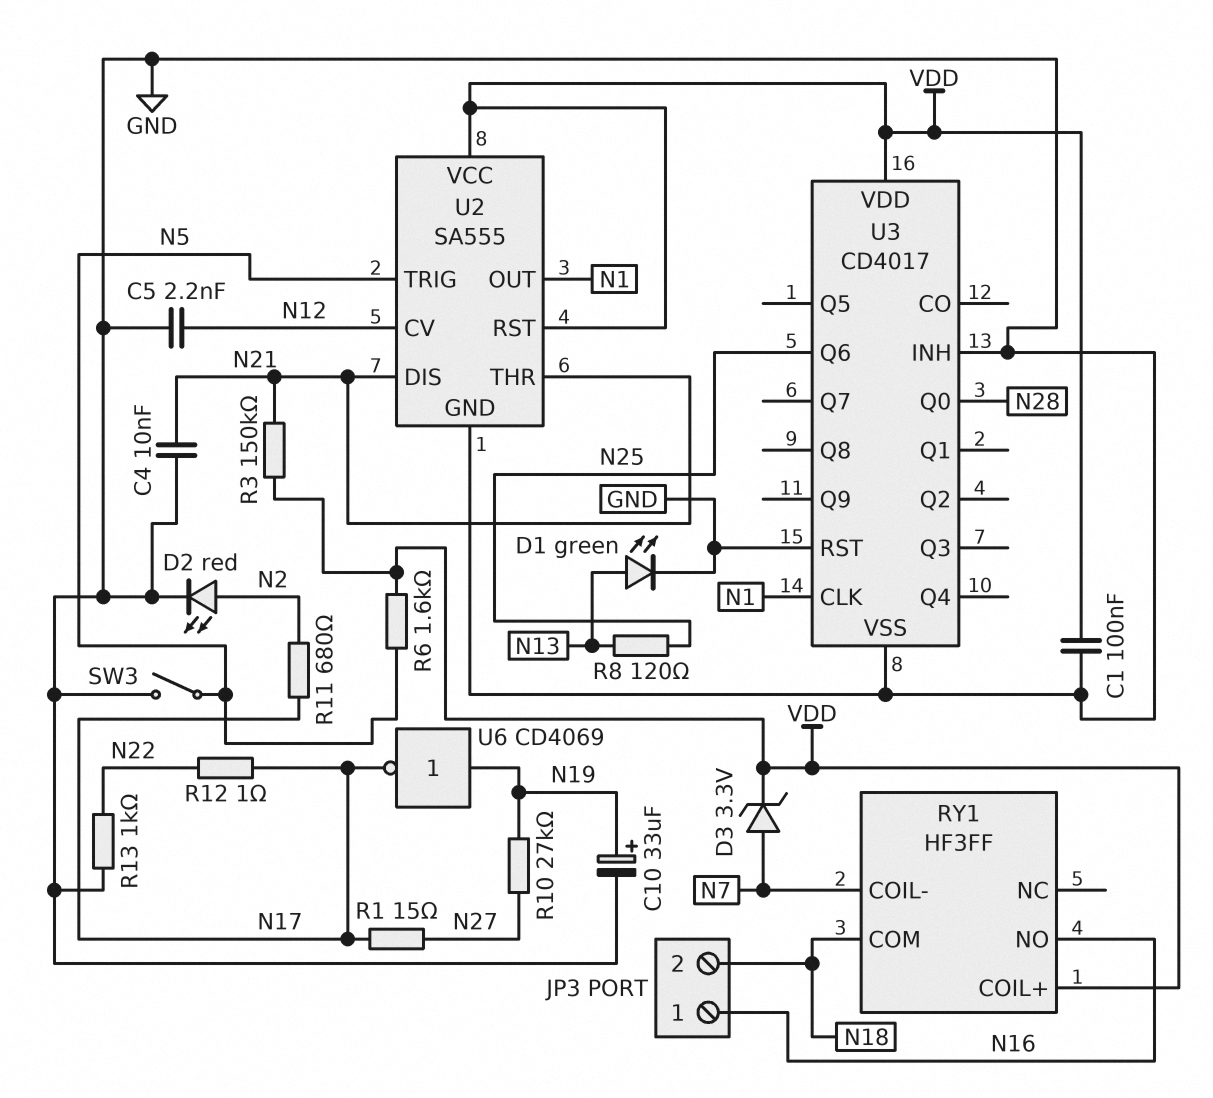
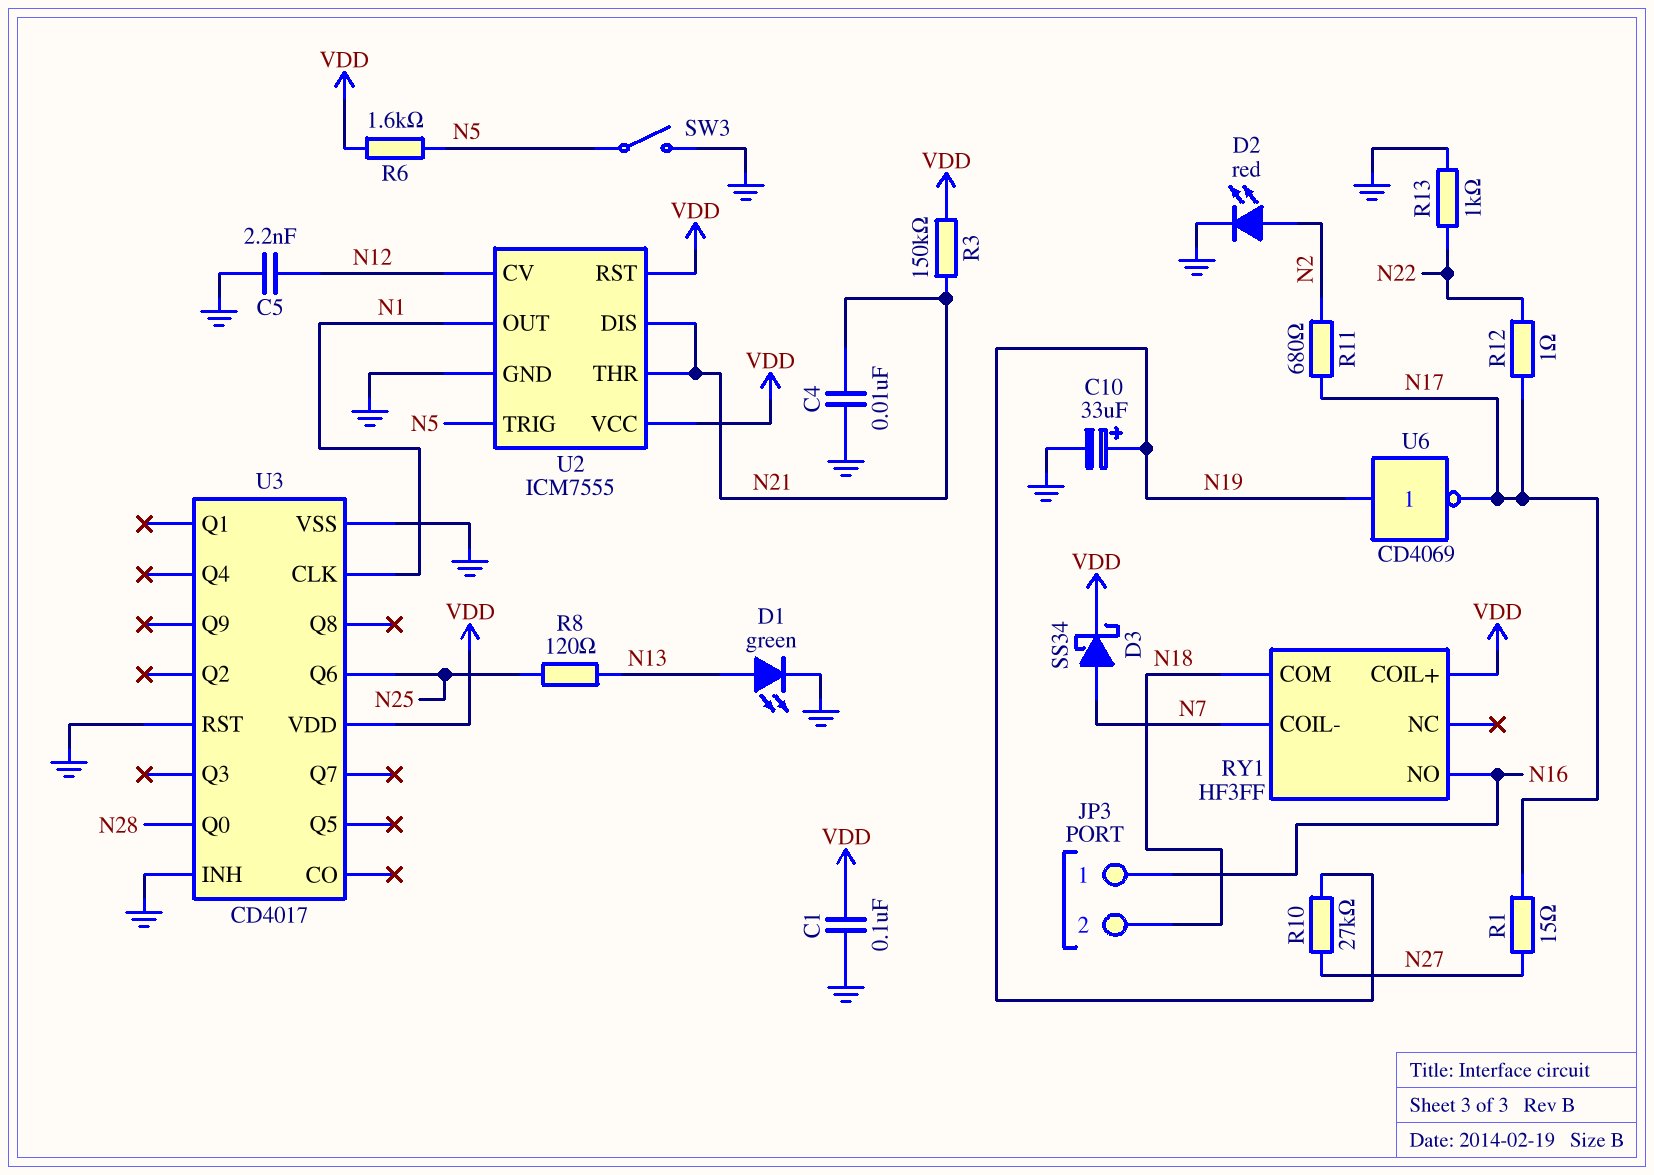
D3: zener 3.3V (A N7, K VDD) -> schottky SS34 (A N7, K VDD)
U2: SA555 -> ICM7555

